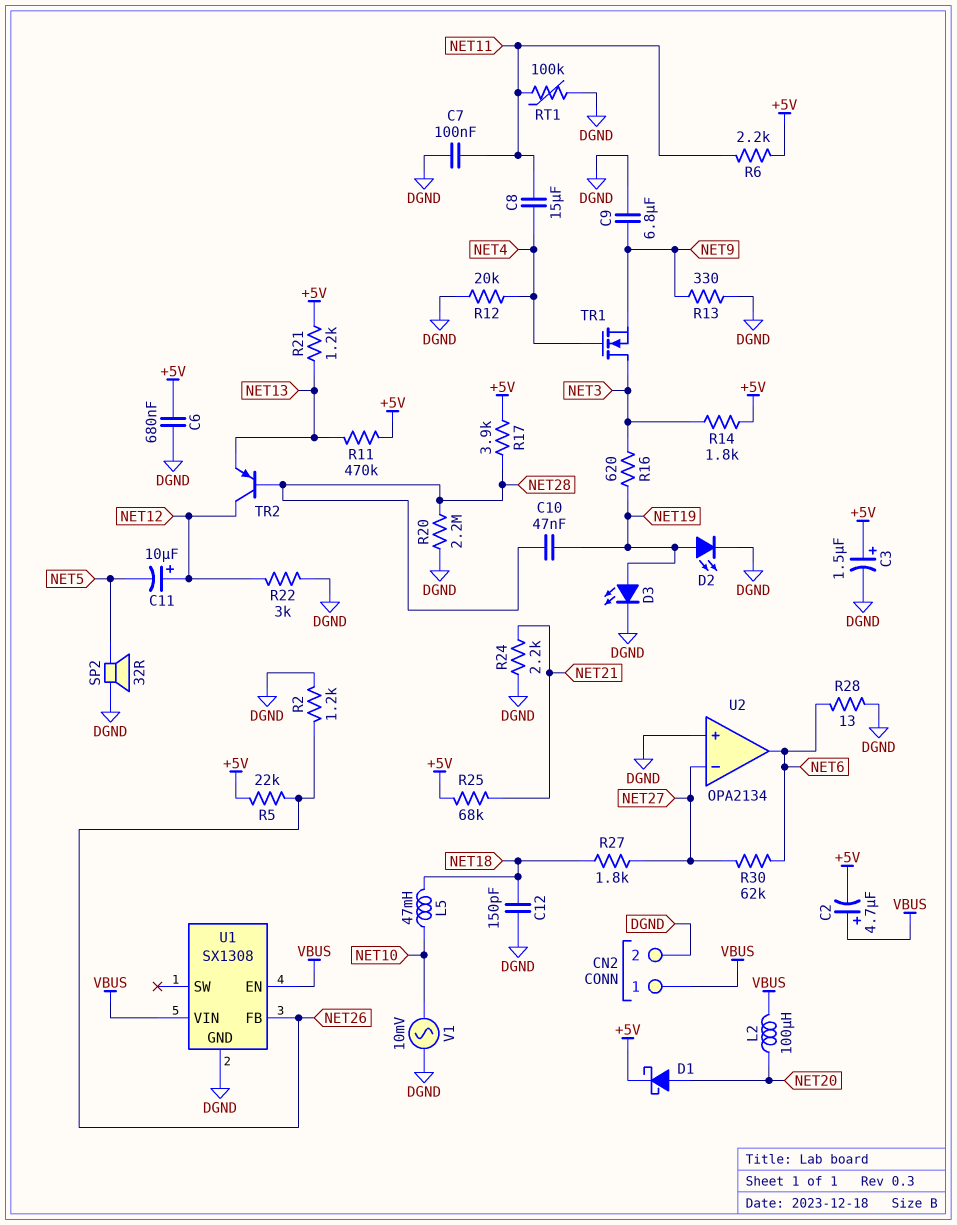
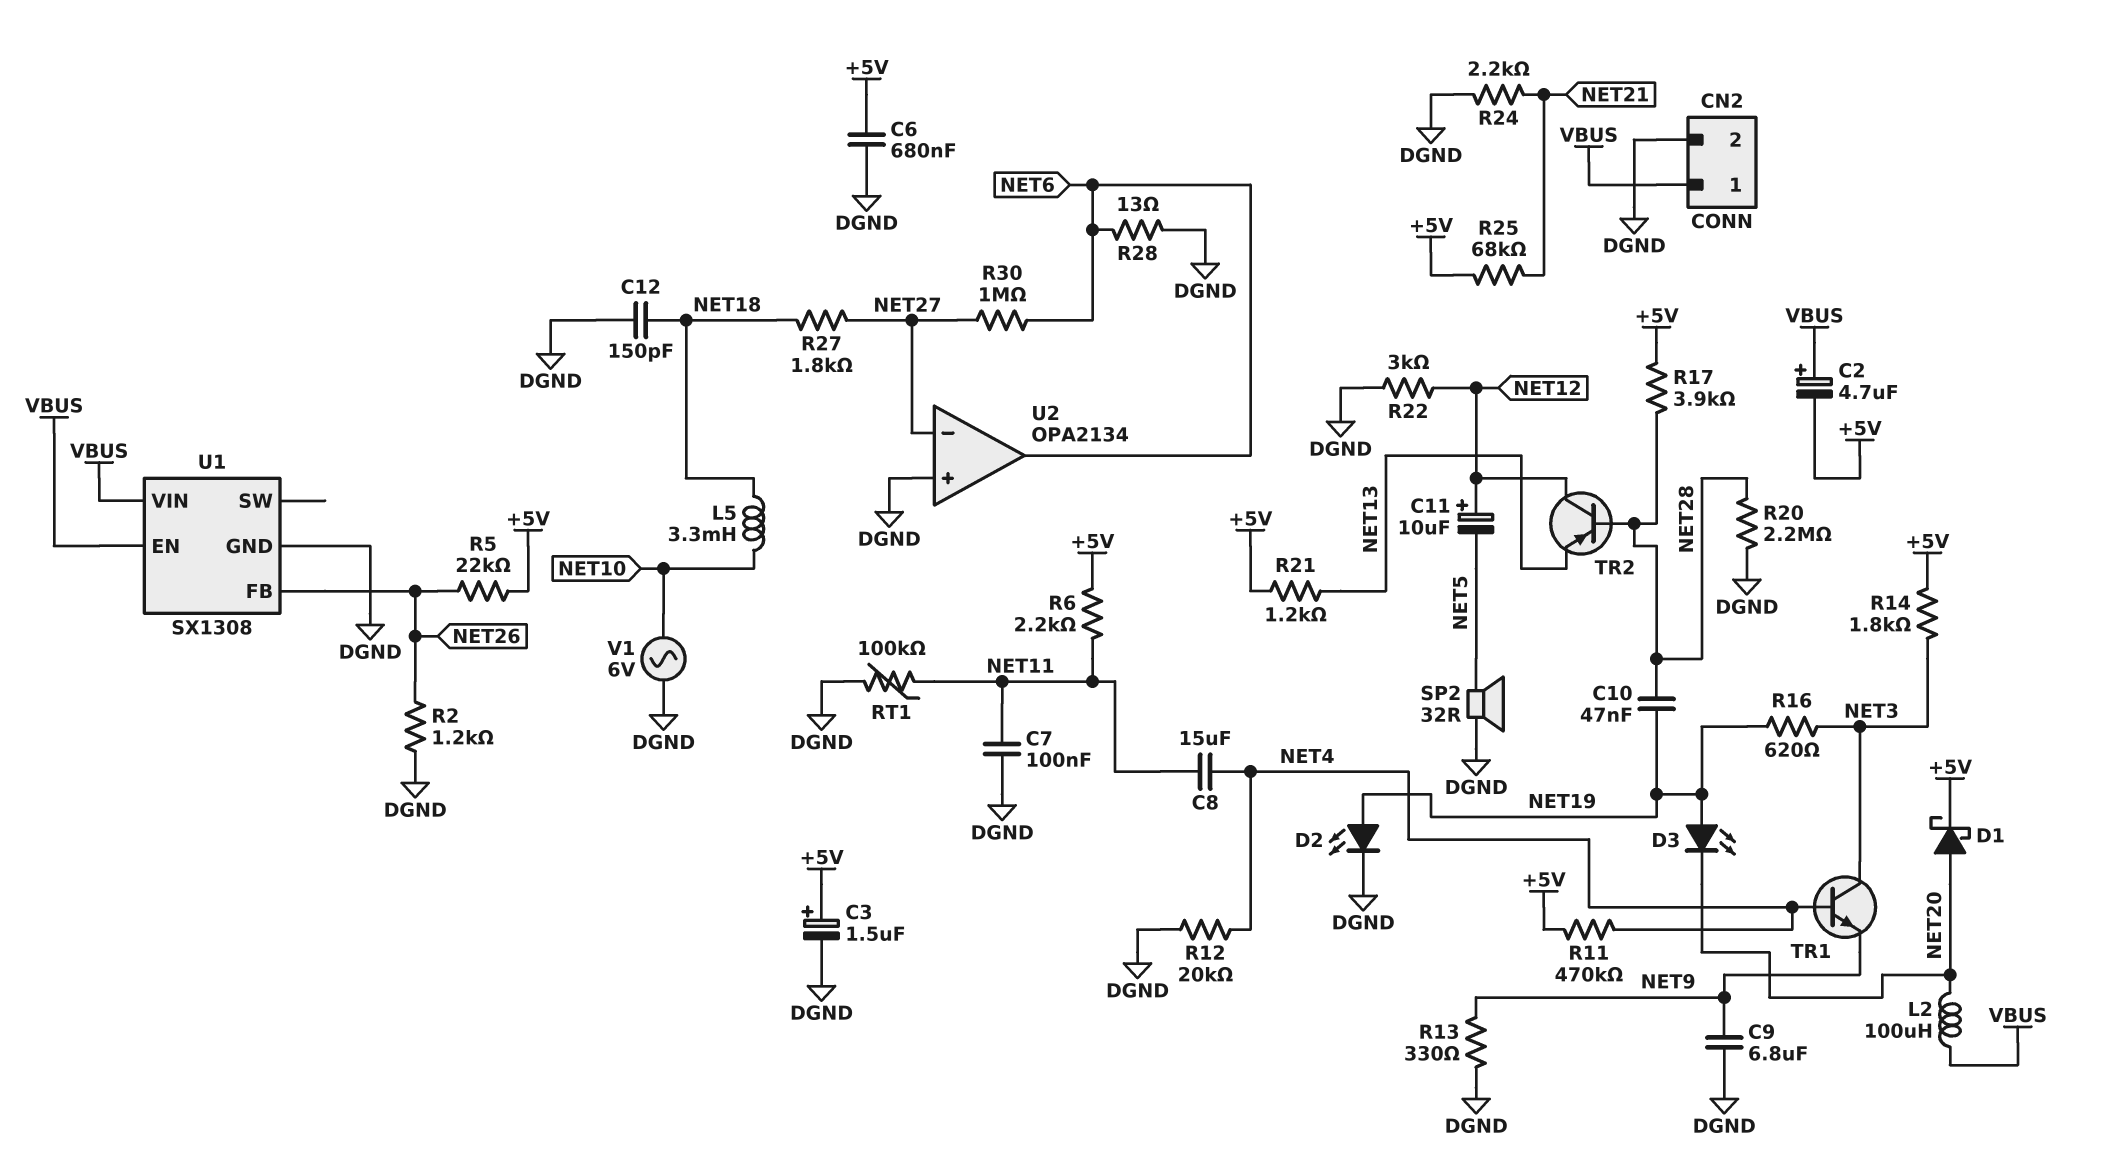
D3: LED (A NET19, K DGND) -> LED (A NET19, K NET20)
L5: 47mH (NET10, NET18) -> 3.3mH (NET10, NET18)
R11: 470k (+5V, NET13) -> 470k (+5V, NET4)
R30: 62k (NET6, NET27) -> 1M (NET6, NET27)
TR1: NMOS (G NET4, D NET3, S NET9) -> NPN (B NET4, C NET3, E NET9)
V1: AC 10mV (DGND, NET10) -> AC 6V (DGND, NET10)

